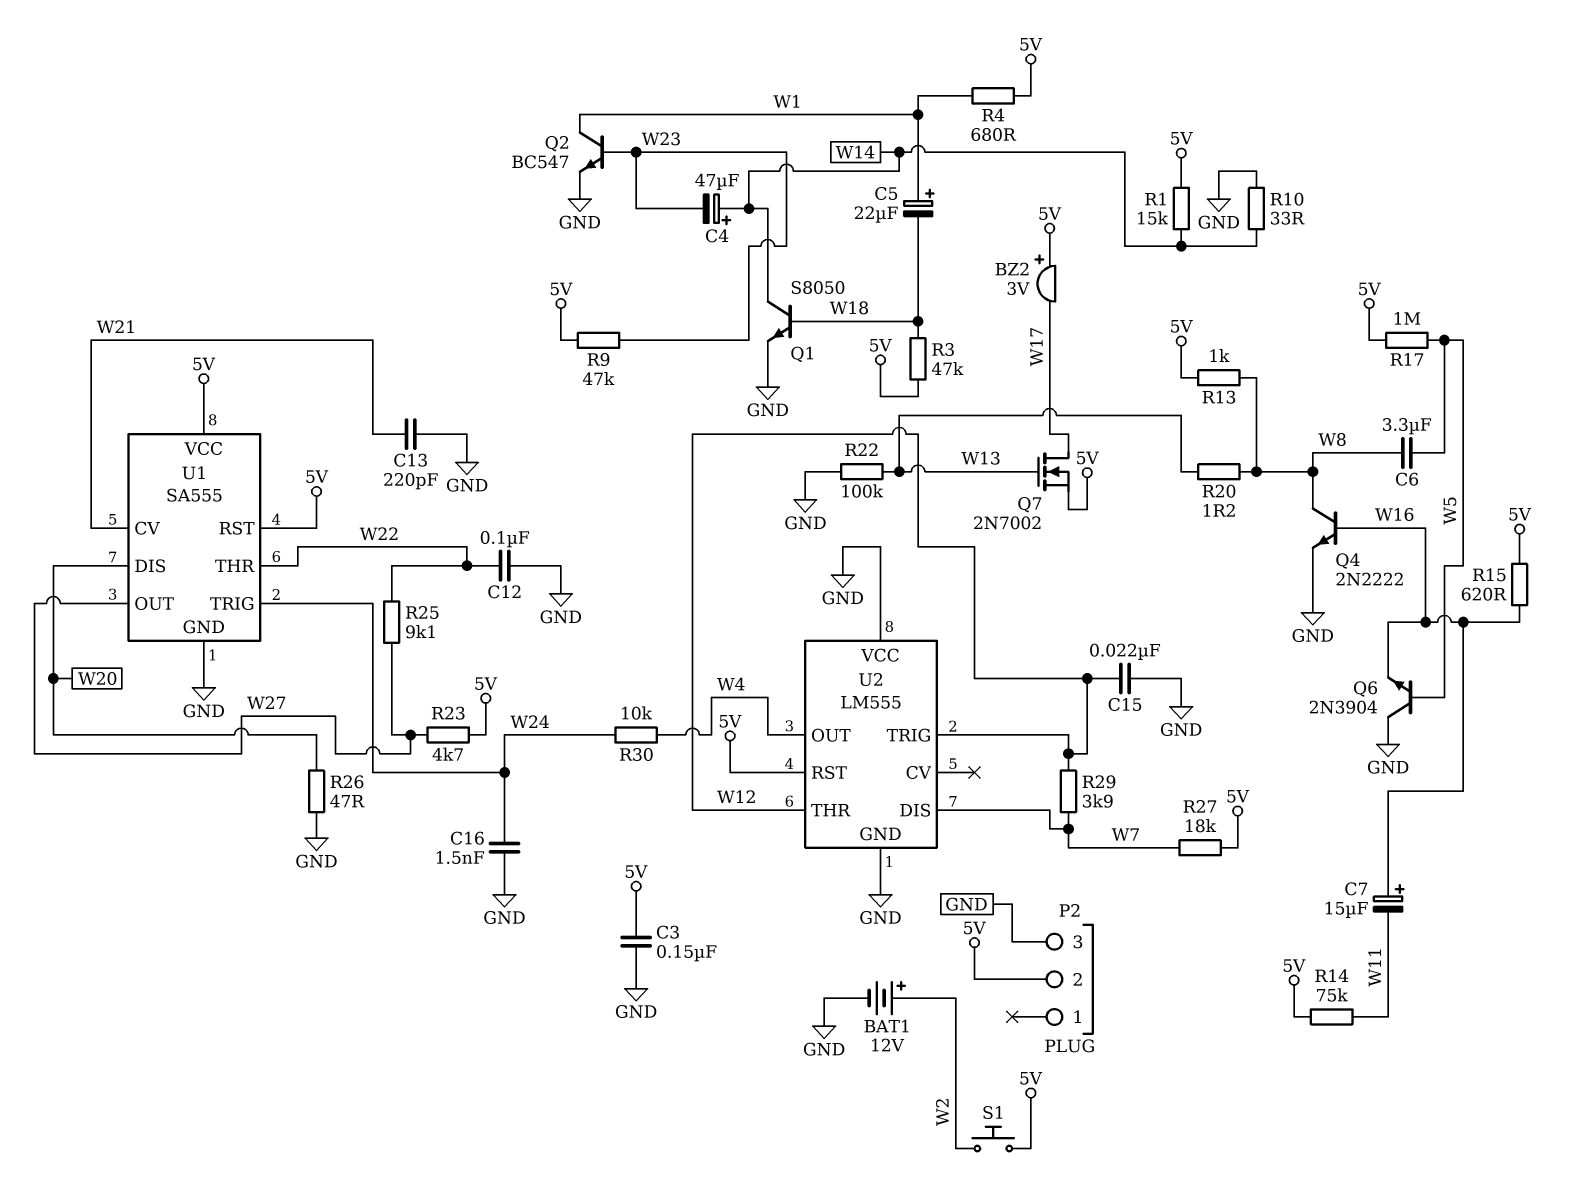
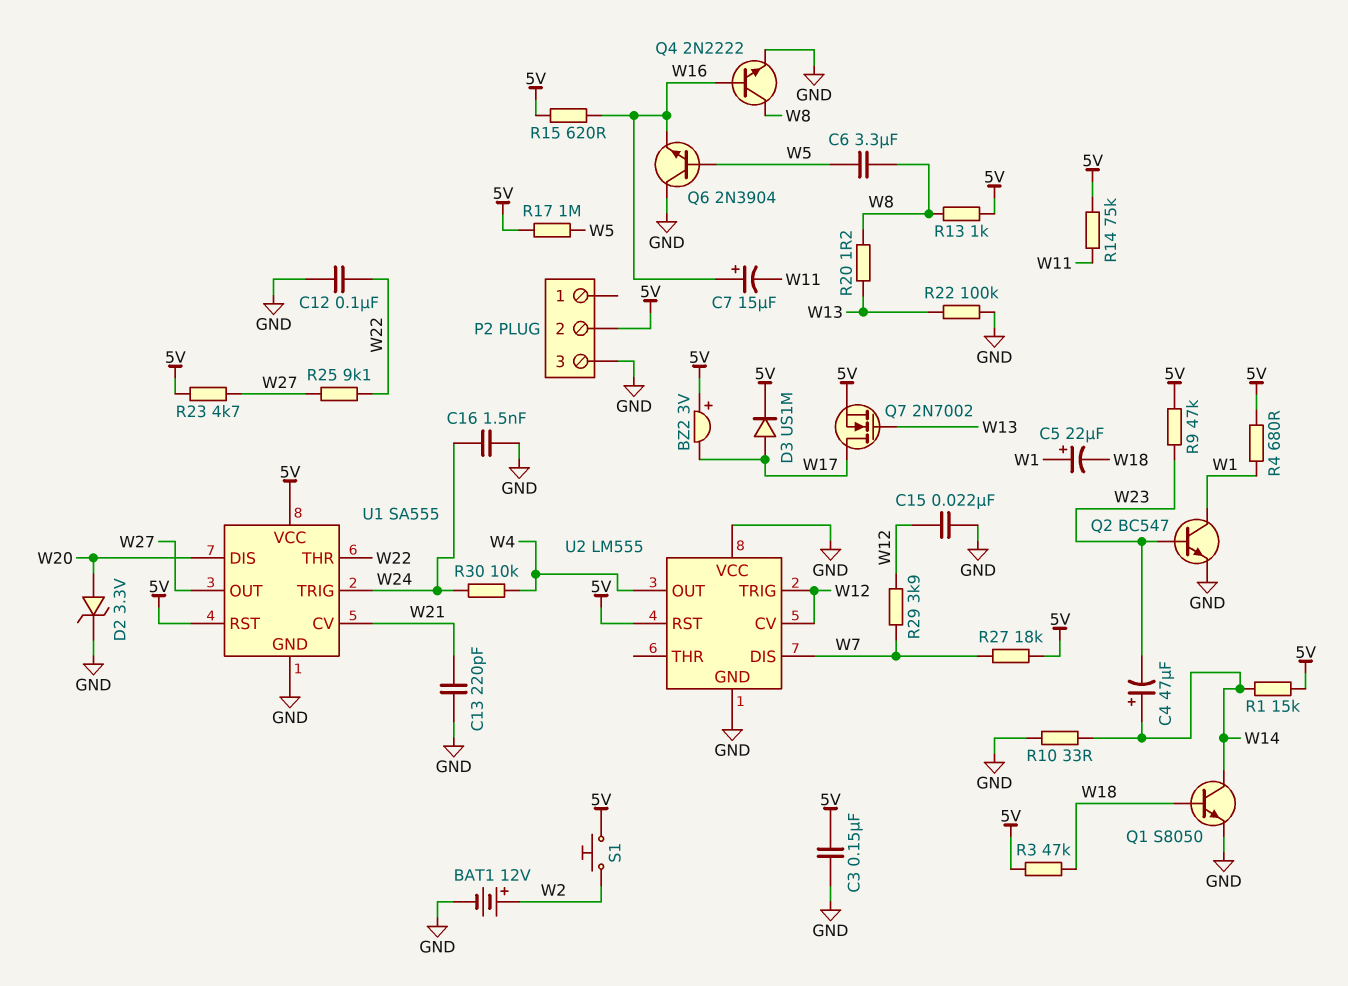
D2: none -> zener 3.3V (A W20, K GND)
D3: none -> diode US1M (A W17, K 5V)
R26: 47 (GND, W20) -> none
U2 pin CV: none -> W12
U2 pin THR: W12 -> none

